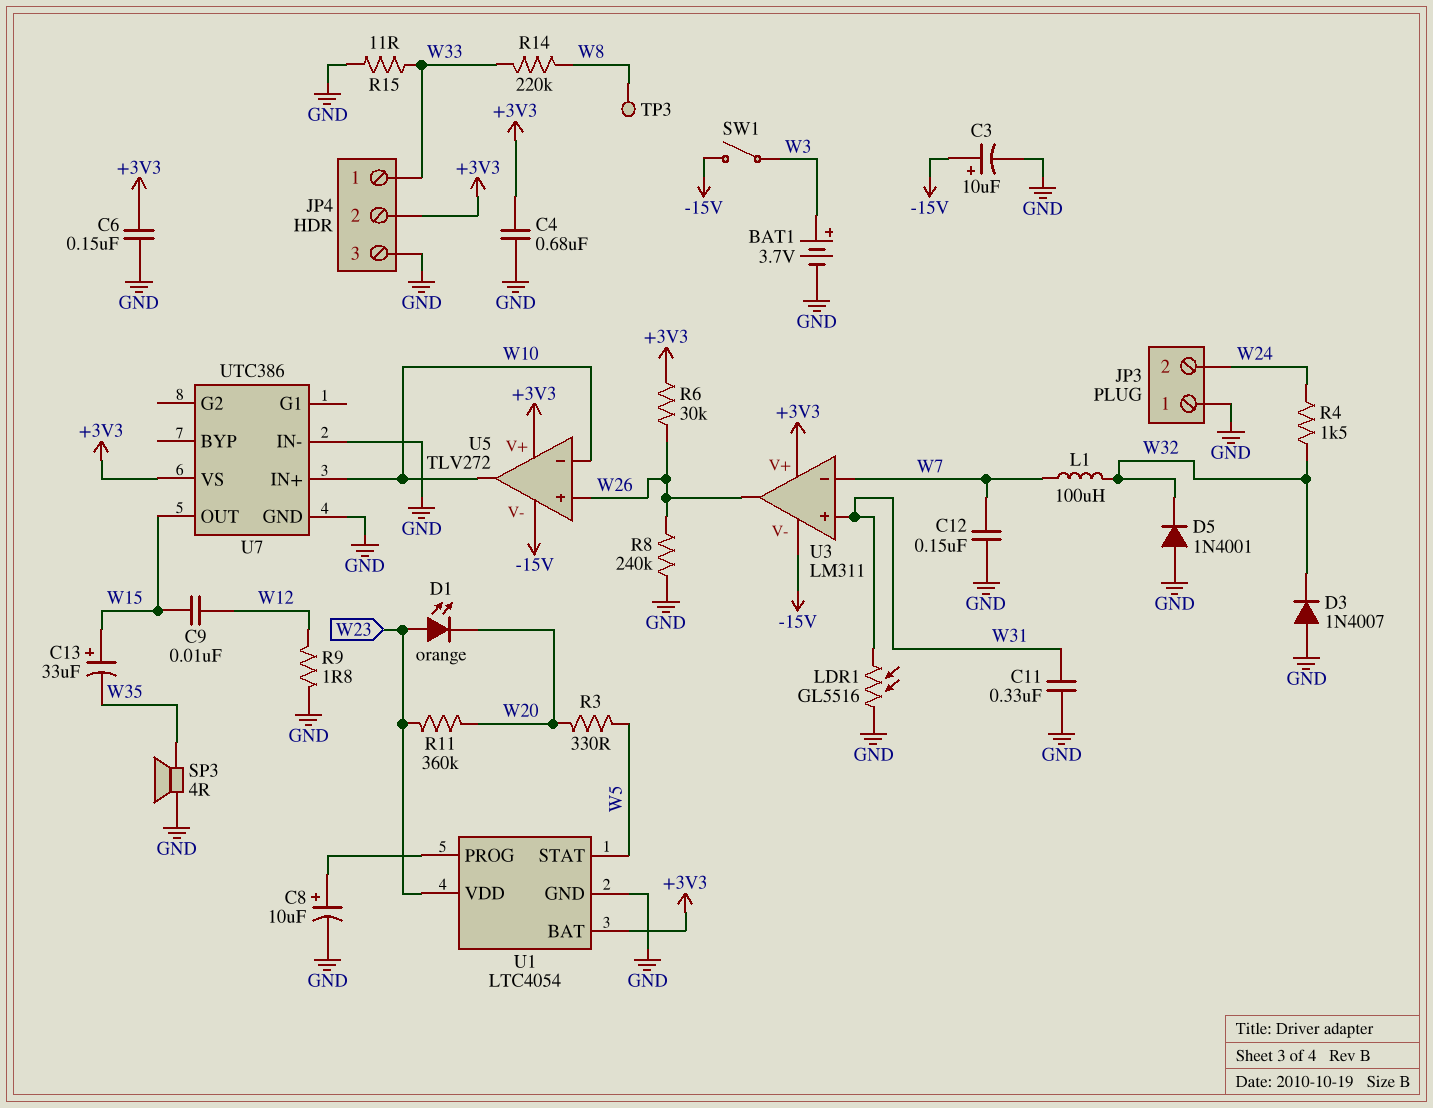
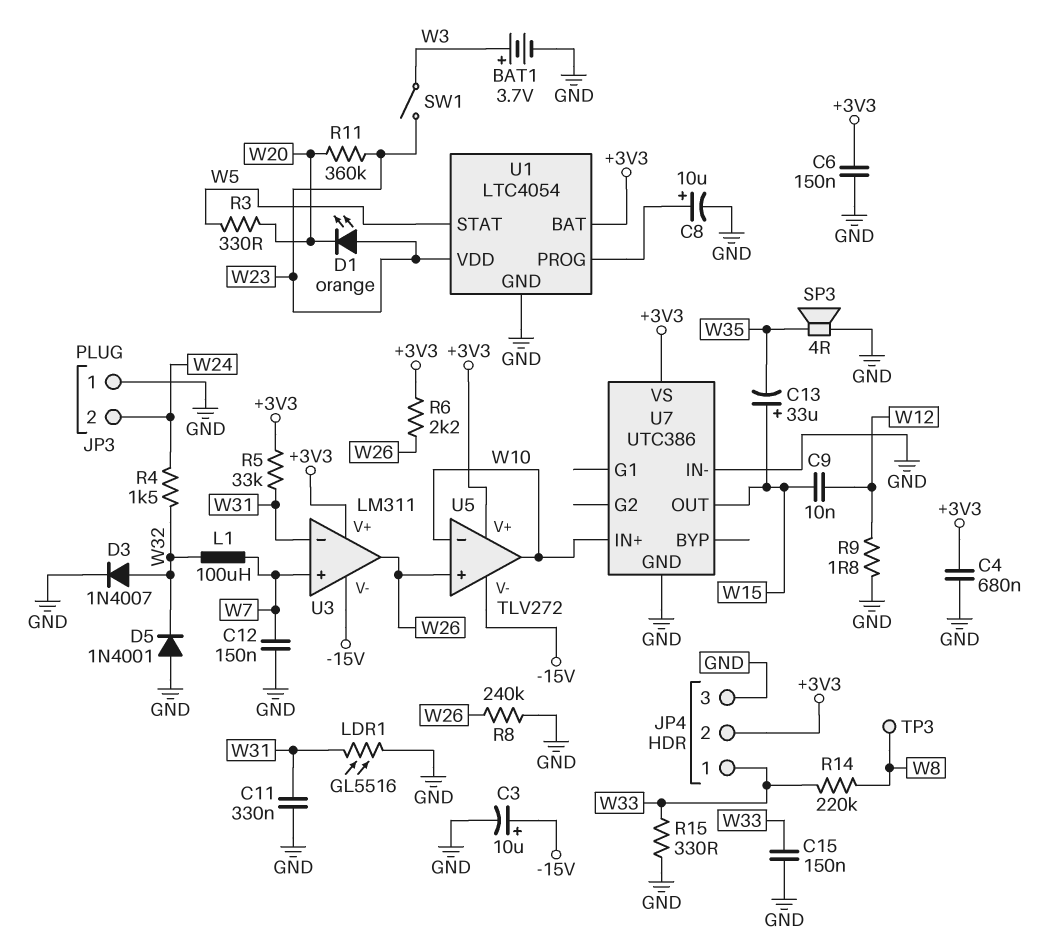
C15: none -> 150nF (GND, W33)
D3: diode 1N4007 (A GND, K W32) -> diode 1N4007 (A W32, K GND)
R5: none -> 33k (+3V3, W31)
R6: 30k (+3V3, W26) -> 2.2k (+3V3, W26)
R15: 11 (GND, W33) -> 330 (GND, W33)
SW1: switch (-15V, W3) -> switch (W3, W23)
U3 pin in+: W31 -> W7
U3 pin in-: W7 -> W31

